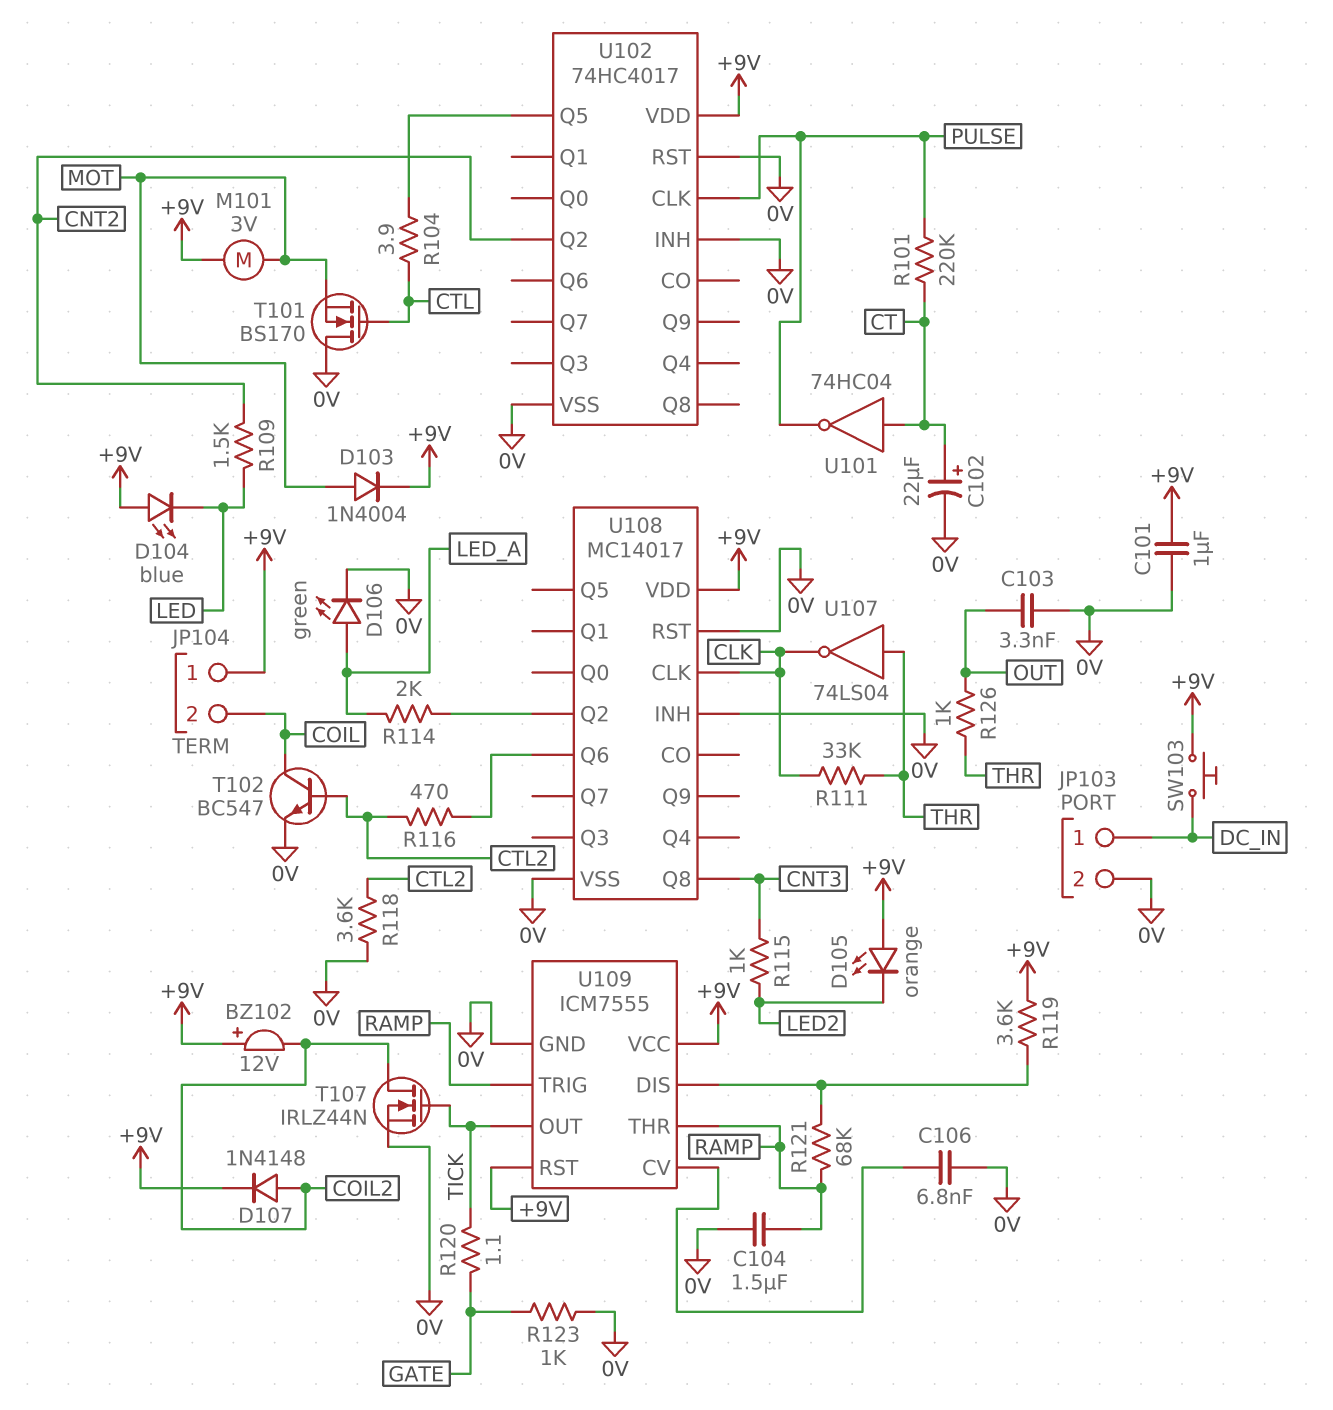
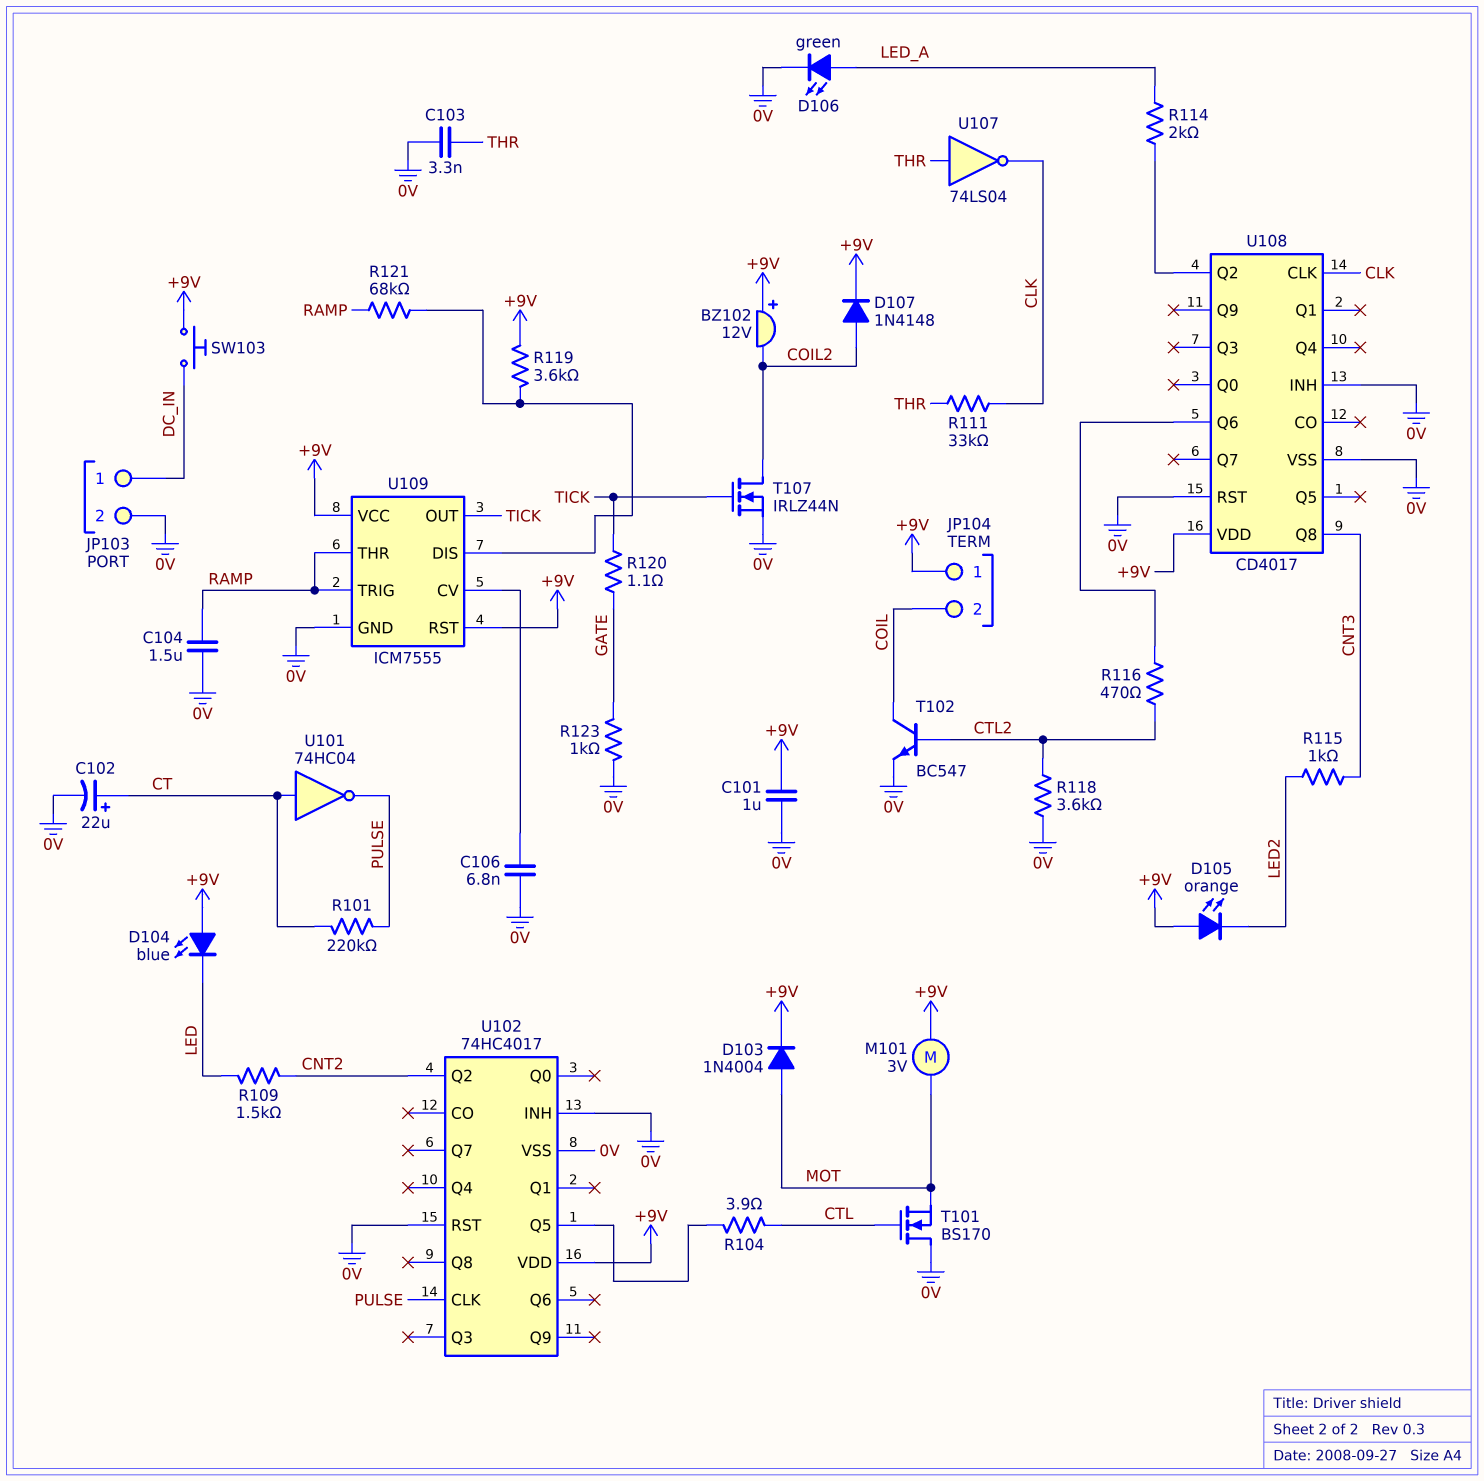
C103: 3.3nF (0V, OUT) -> 3.3nF (0V, THR)
R126: 1k (OUT, THR) -> none
U108: MC14017 -> CD4017

